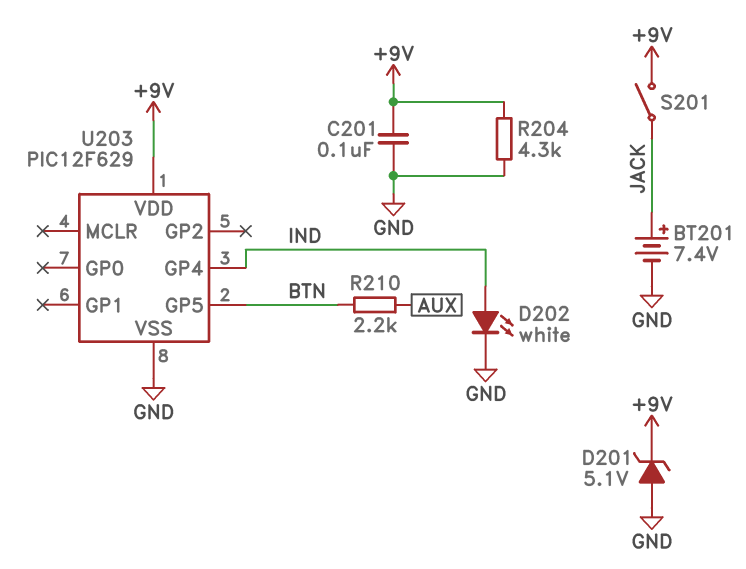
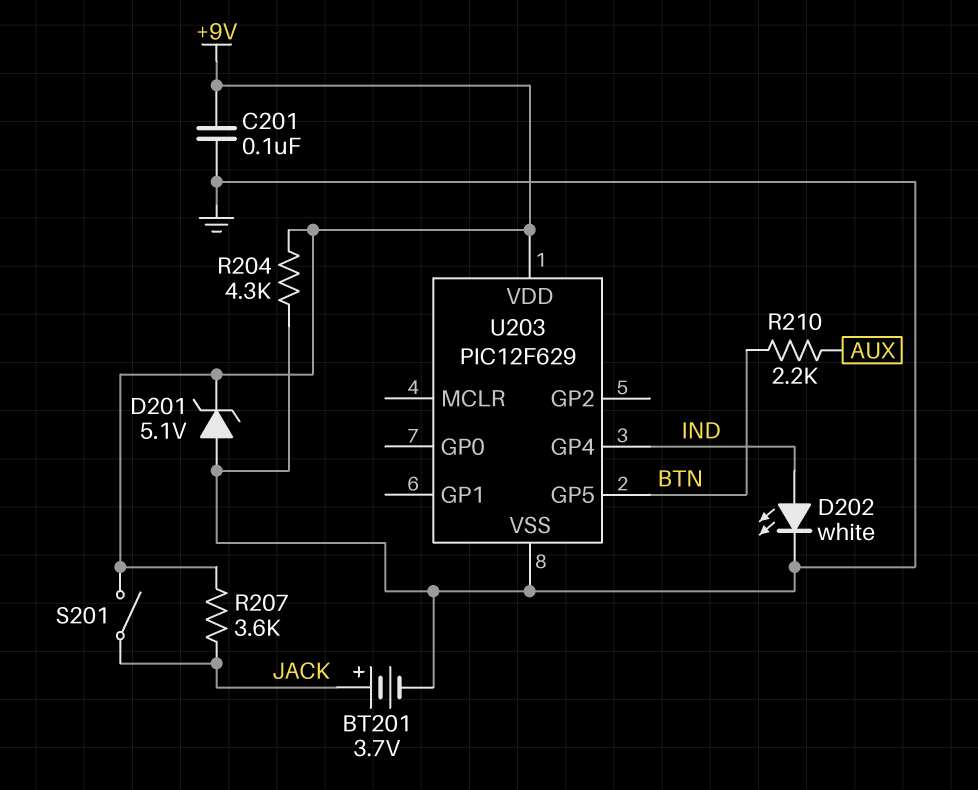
BT201: 7.4V (plus JACK, minus GND) -> 3.7V (plus JACK, minus GND)
R207: none -> 3.6k (+9V, JACK)

